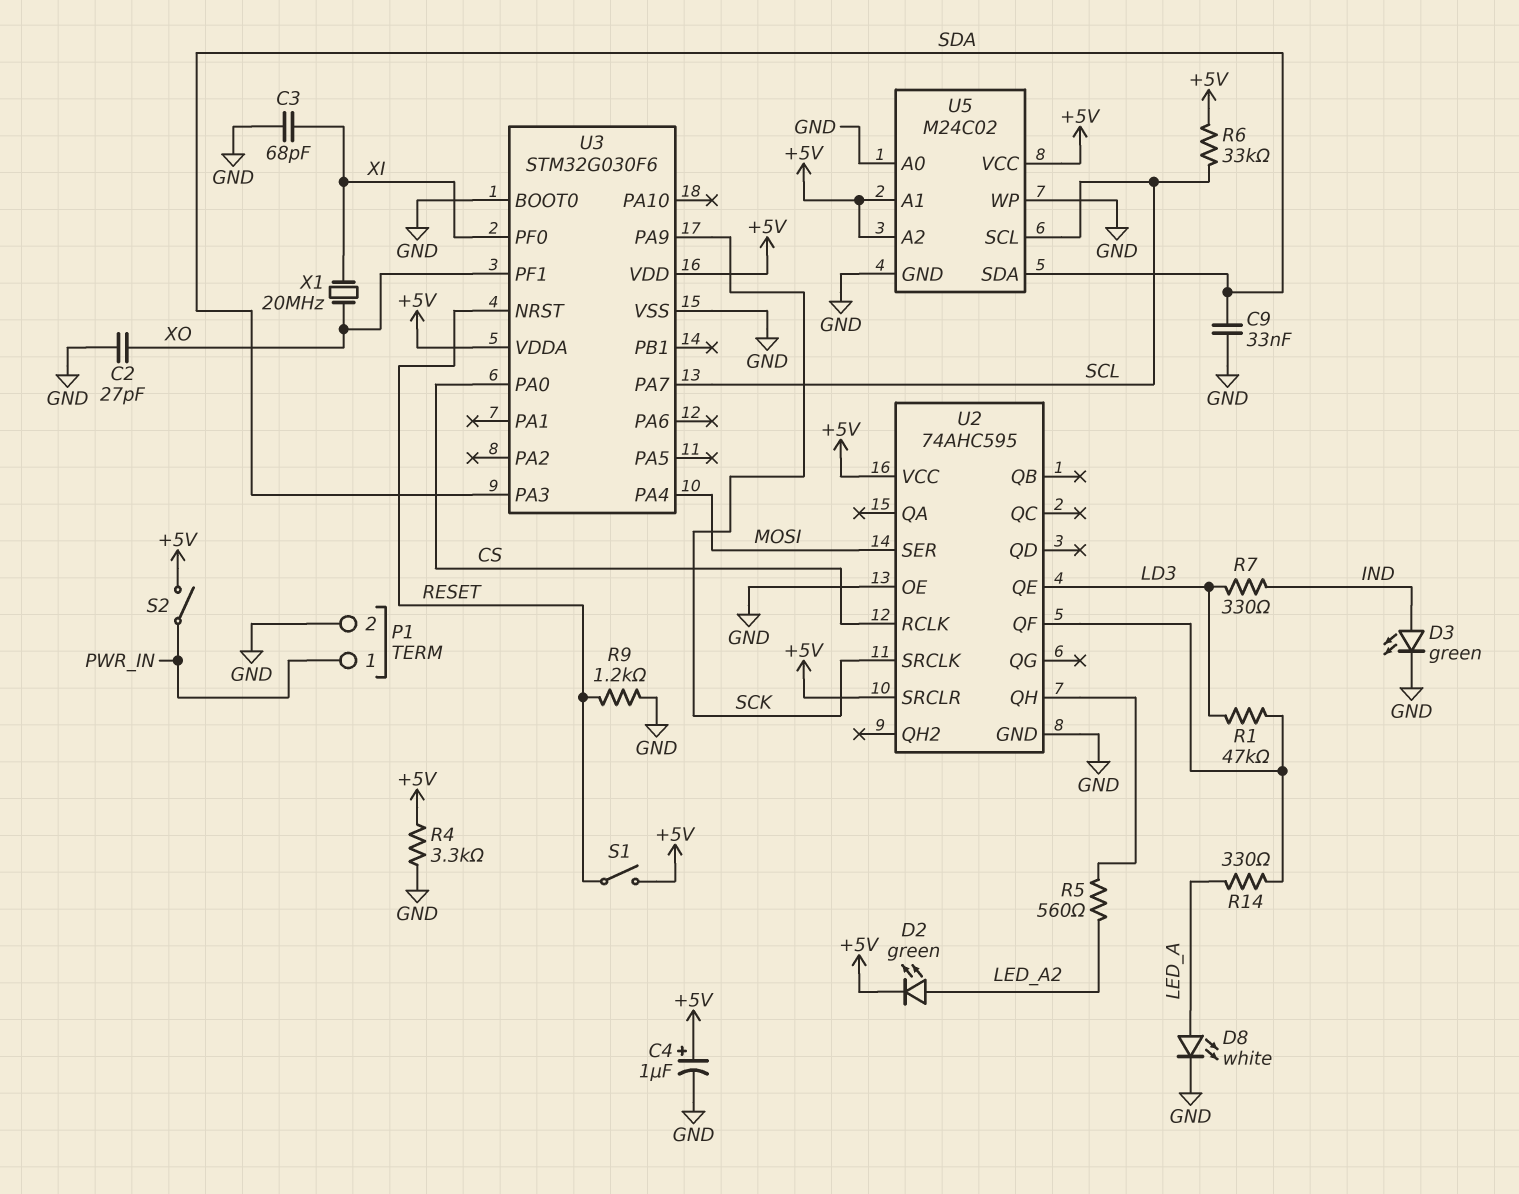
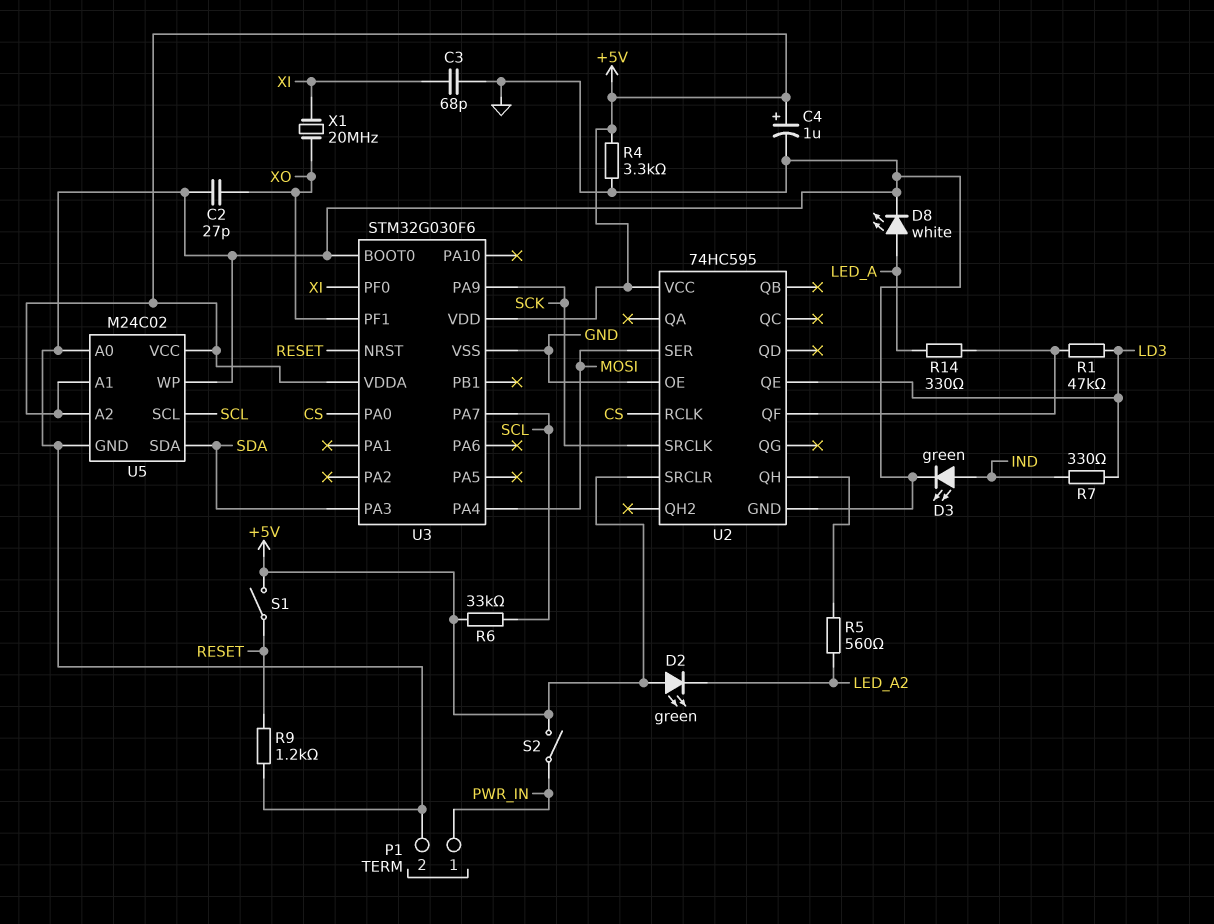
C9: 33nF (GND, SDA) -> none
D2: LED green (A LED_A2, K +5V) -> LED green (A +5V, K LED_A2)
U2: 74AHC595 -> 74HC595

